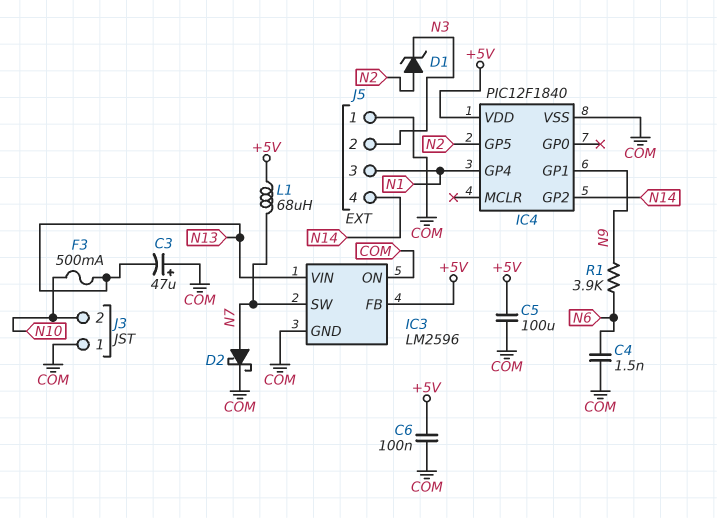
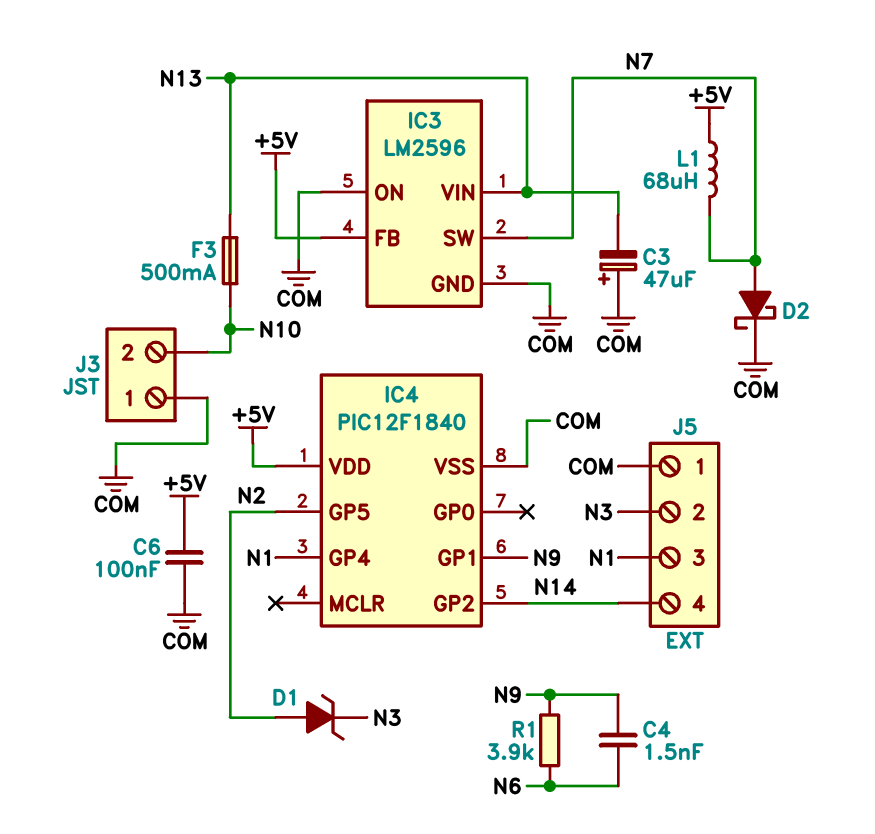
C4: 1.5nF (COM, N6) -> 1.5nF (N6, N9)
C5: 100uF (+5V, COM) -> none

